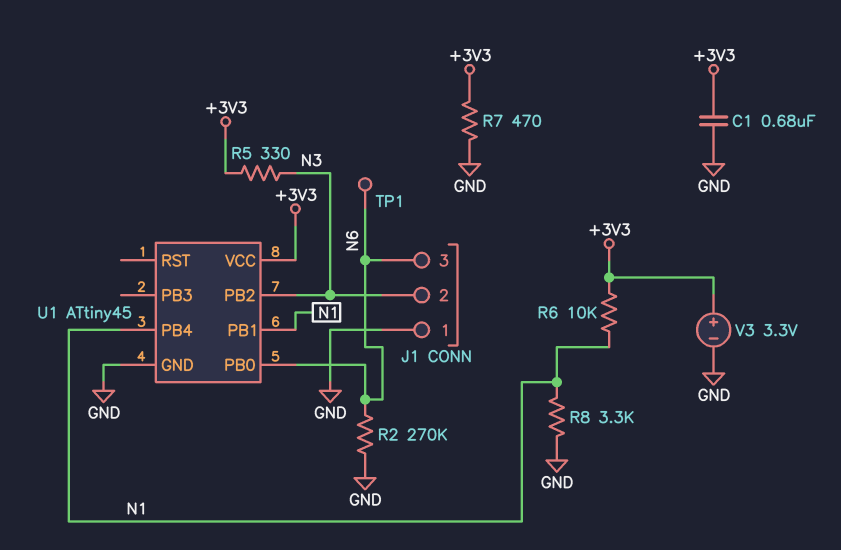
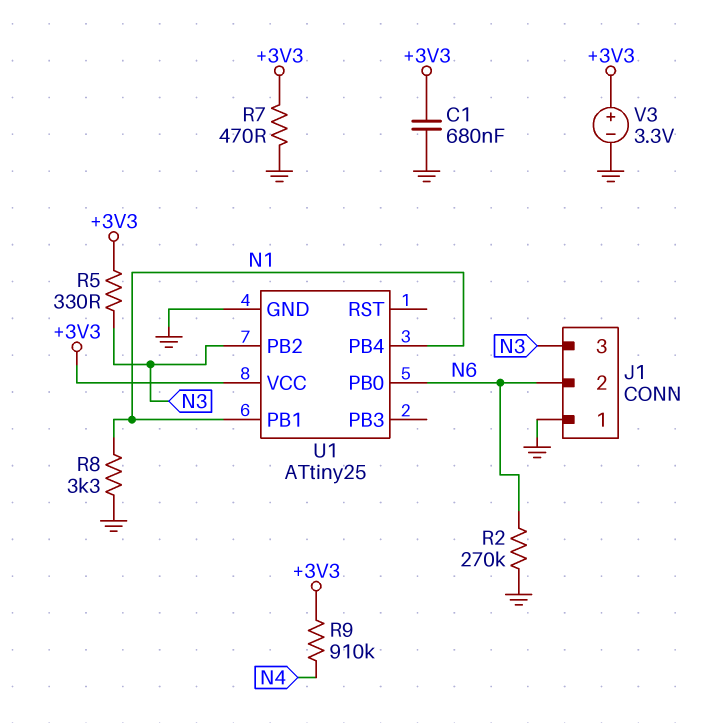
J1 pin 2: N3 -> N6
J1 pin 3: N6 -> N3
R6: 10k (+3V3, N1) -> none
R9: none -> 910k (+3V3, N4)
TP1: test point (N6) -> none
U1: ATtiny45 -> ATtiny25

